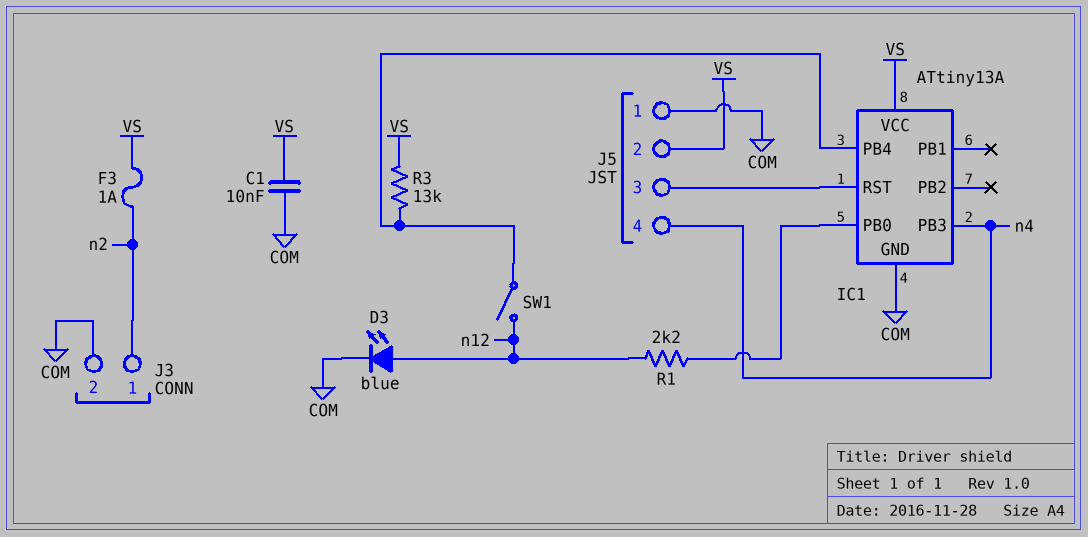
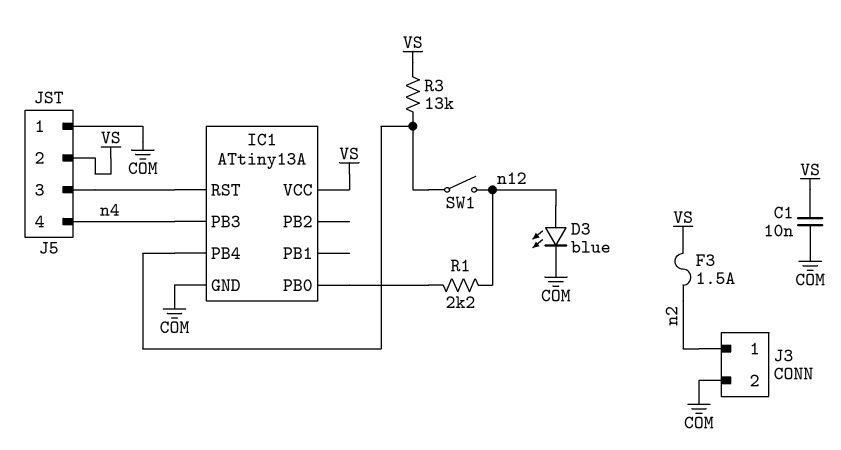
F3: 1A (VS, n2) -> 1.5A (VS, n2)

